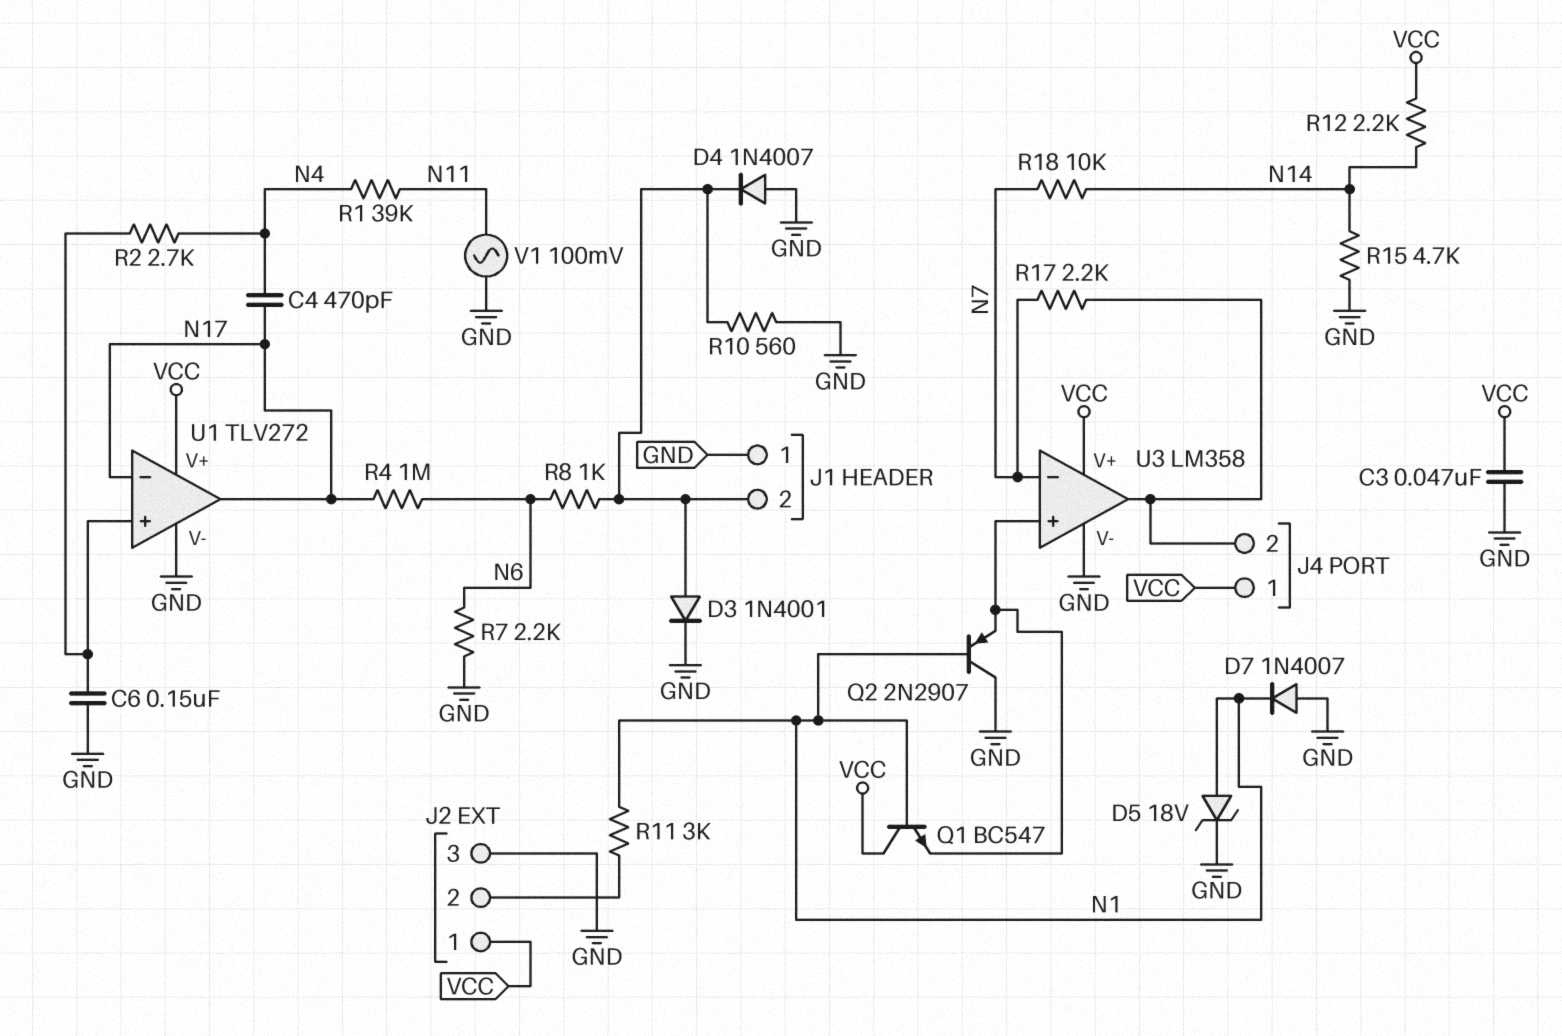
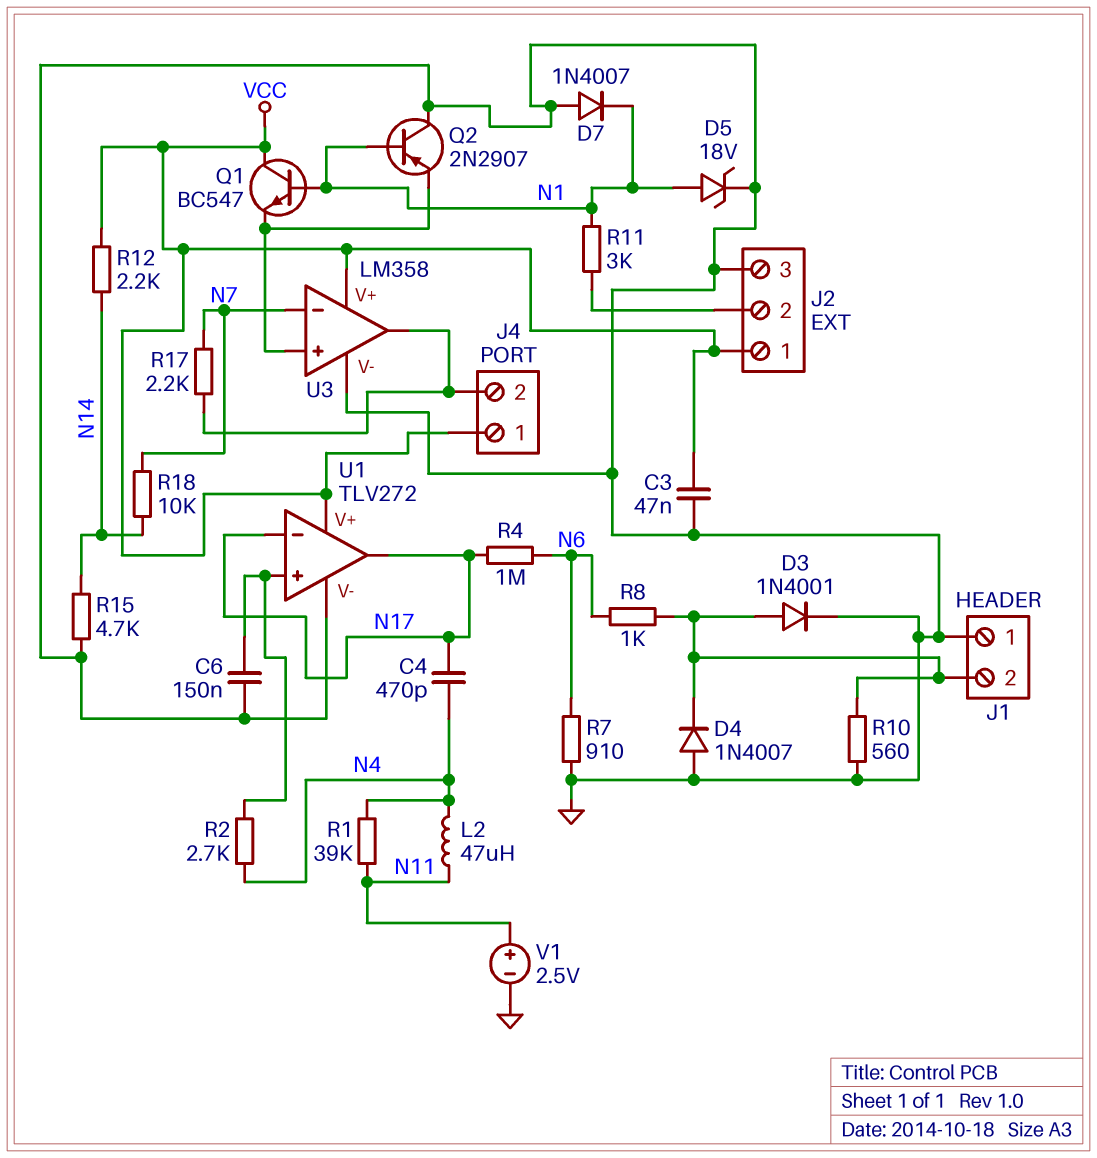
L2: none -> 47uH (N4, N11)
R7: 2.2k (GND, N6) -> 910 (GND, N6)
V1: AC 100mV (GND, N11) -> 2.5V (plus N11, minus GND)

